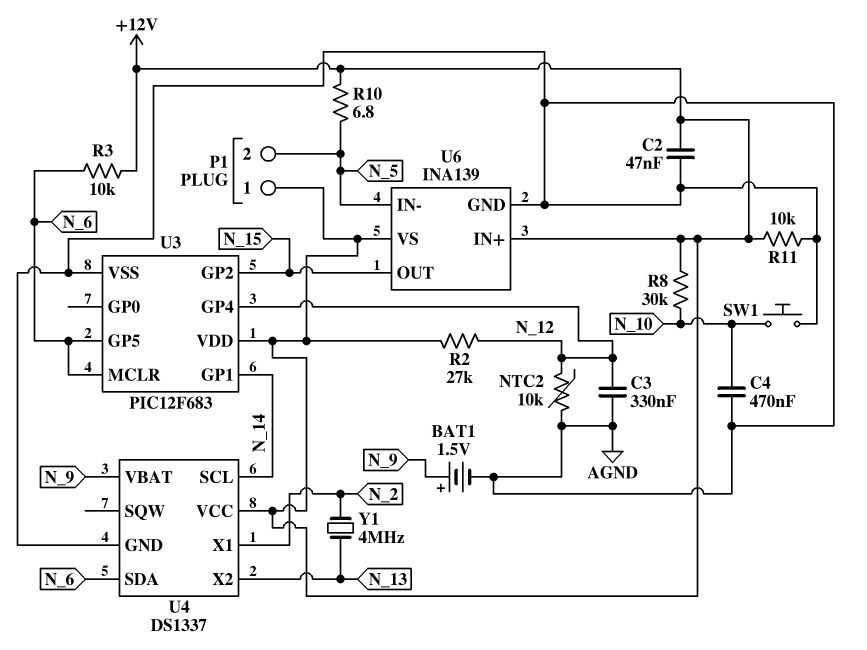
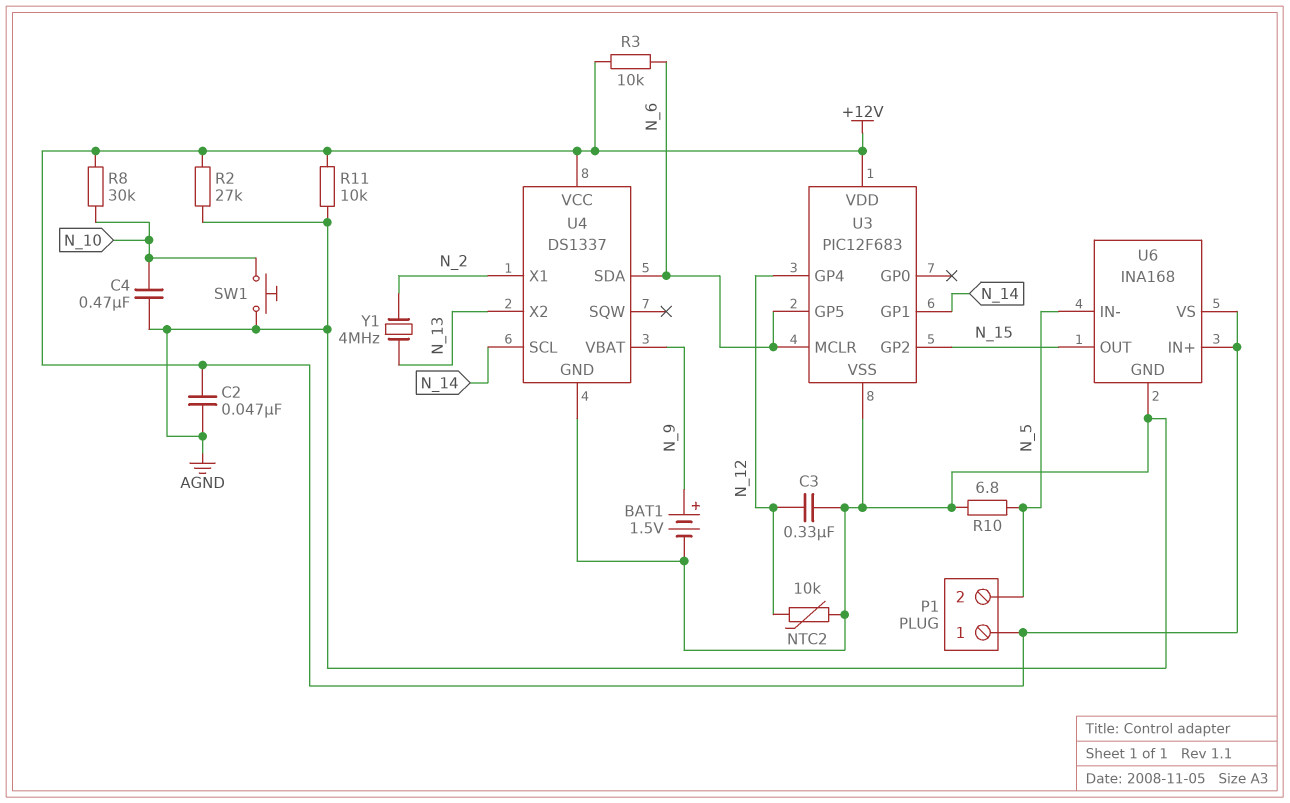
R2: 27k (+12V, N_12) -> 27k (+12V, AGND)
R10: 6.8 (+12V, N_5) -> 6.8 (AGND, N_5)
U6: INA139 -> INA168

